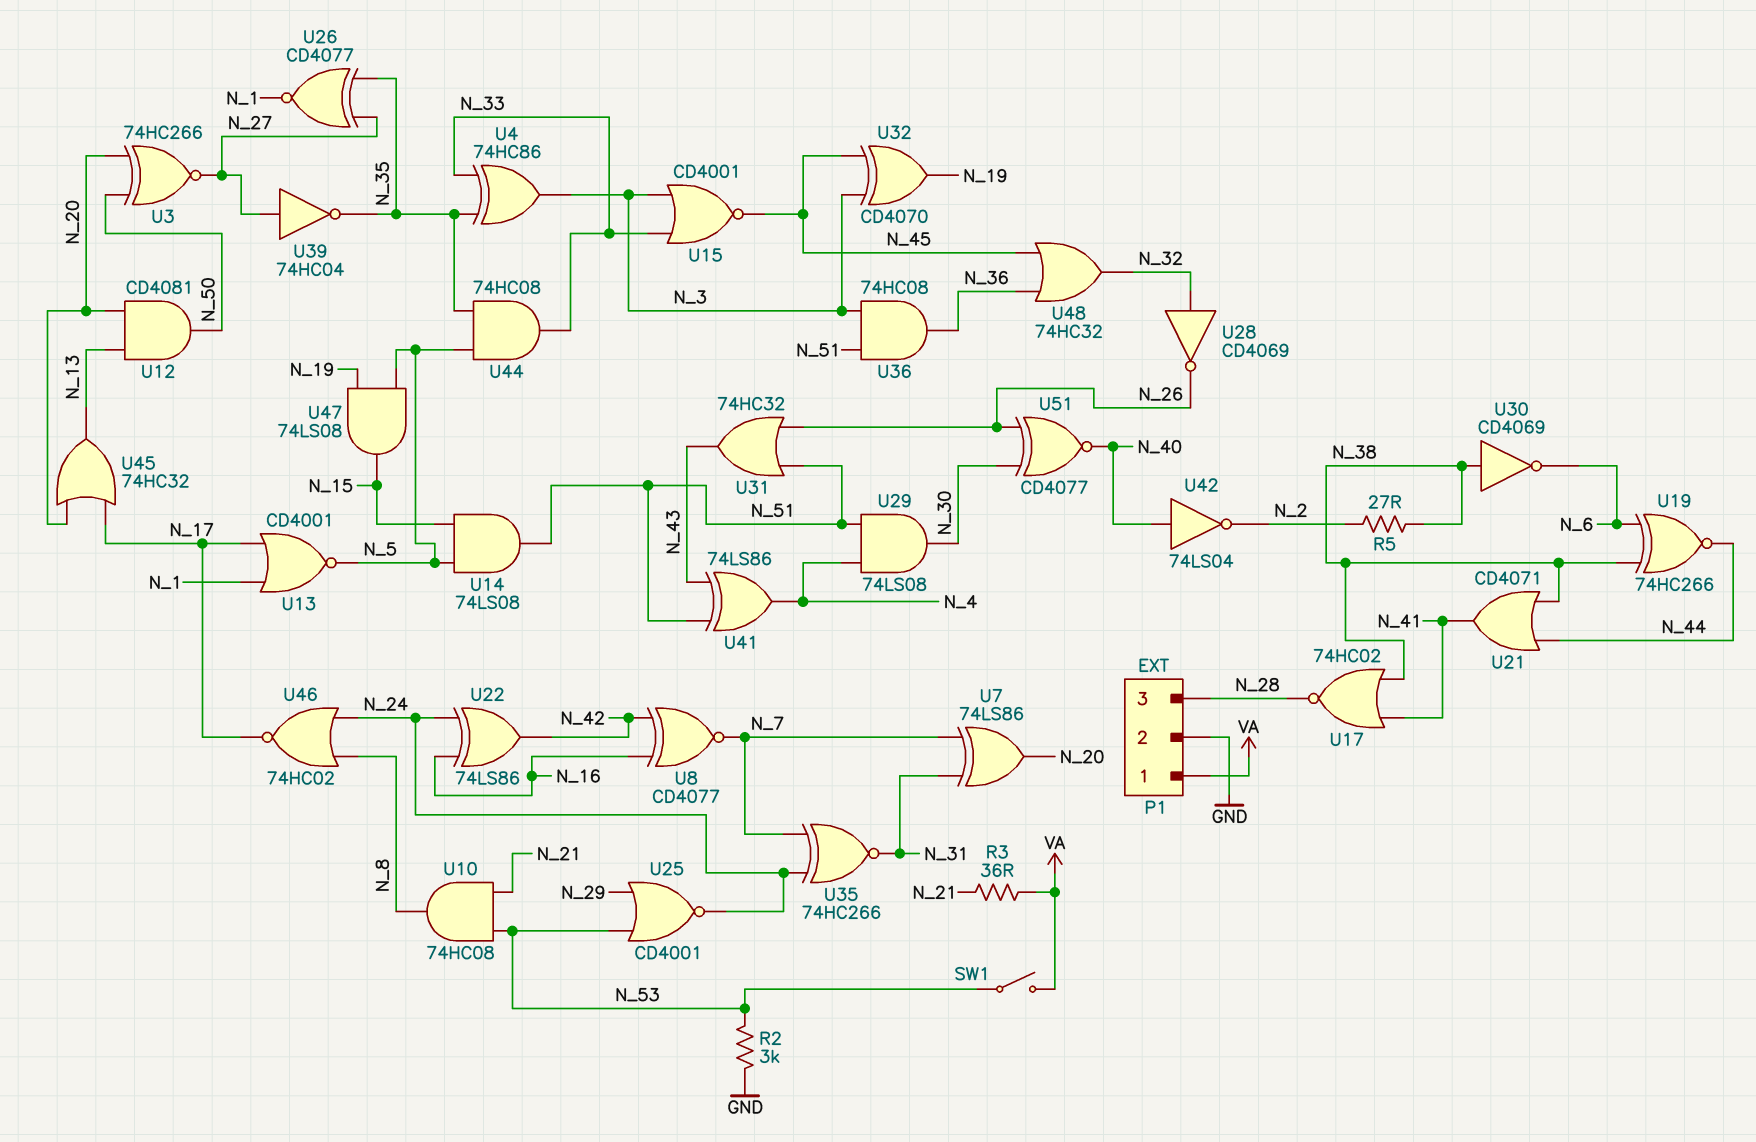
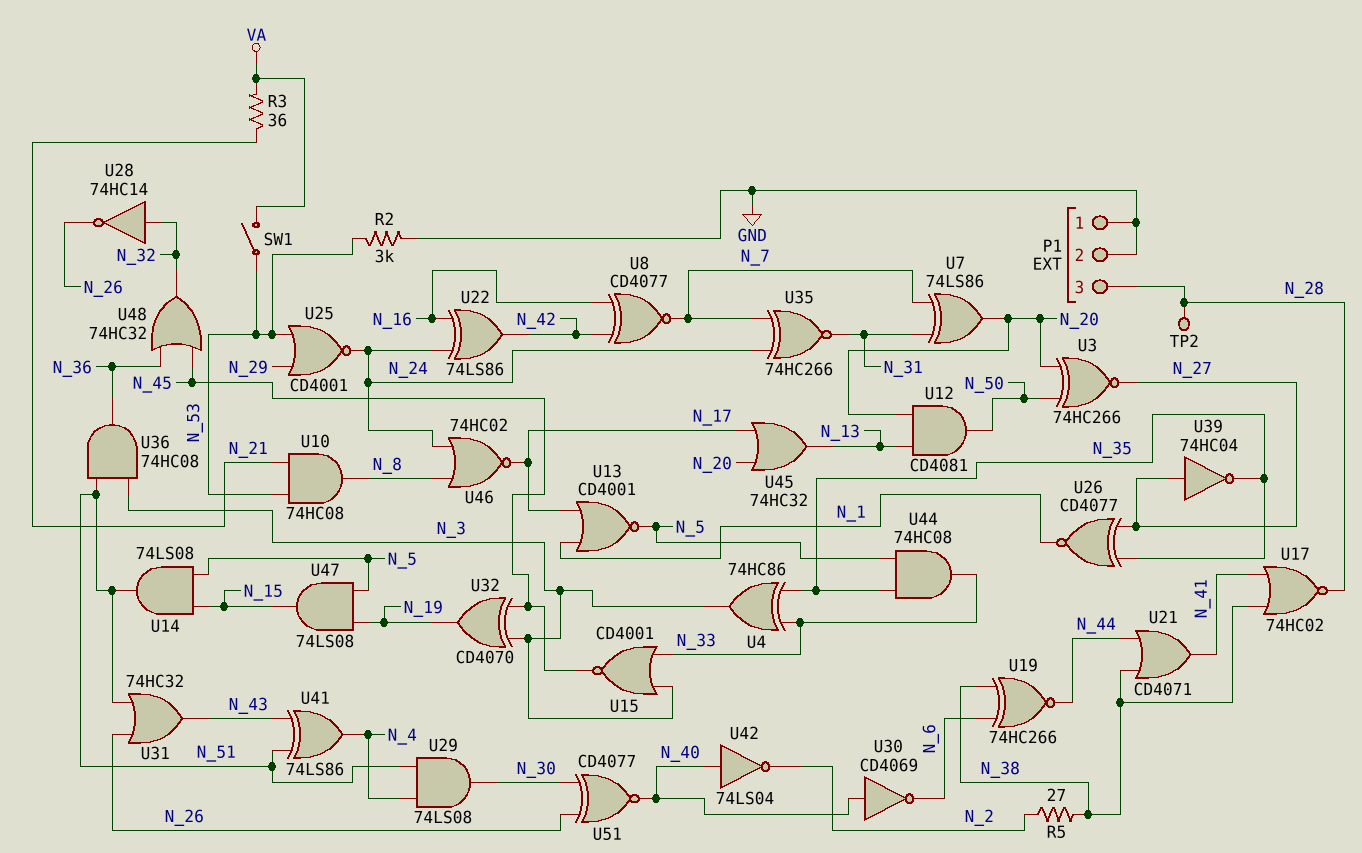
P1 pin 1: VA -> GND
TP2: none -> test point (N_28)
U28: NOT CD4069 (in N_32, out N_26) -> NOT 74HC14 (in N_32, out N_26)
U30: NOT CD4069 (in N_38, out N_6) -> NOT CD4069 (in N_40, out N_6)

